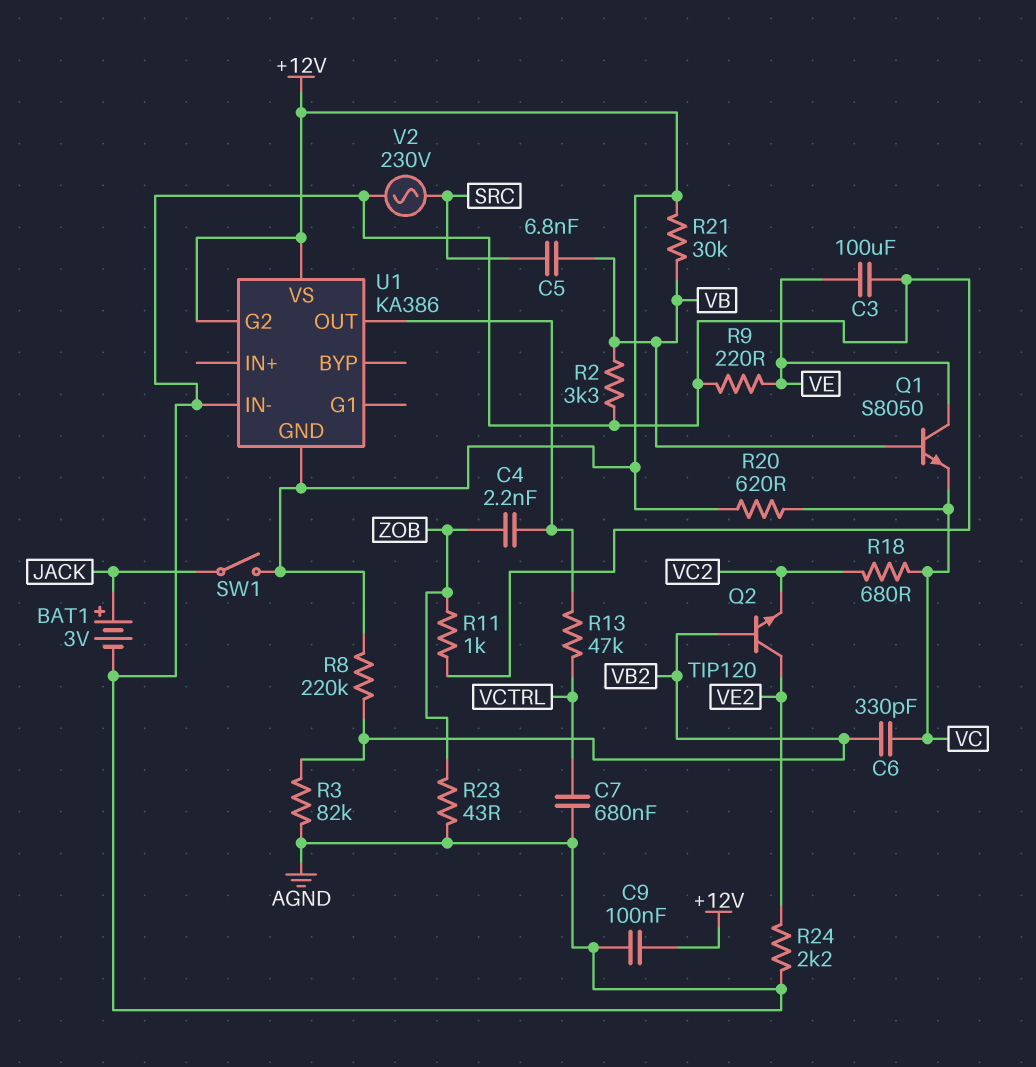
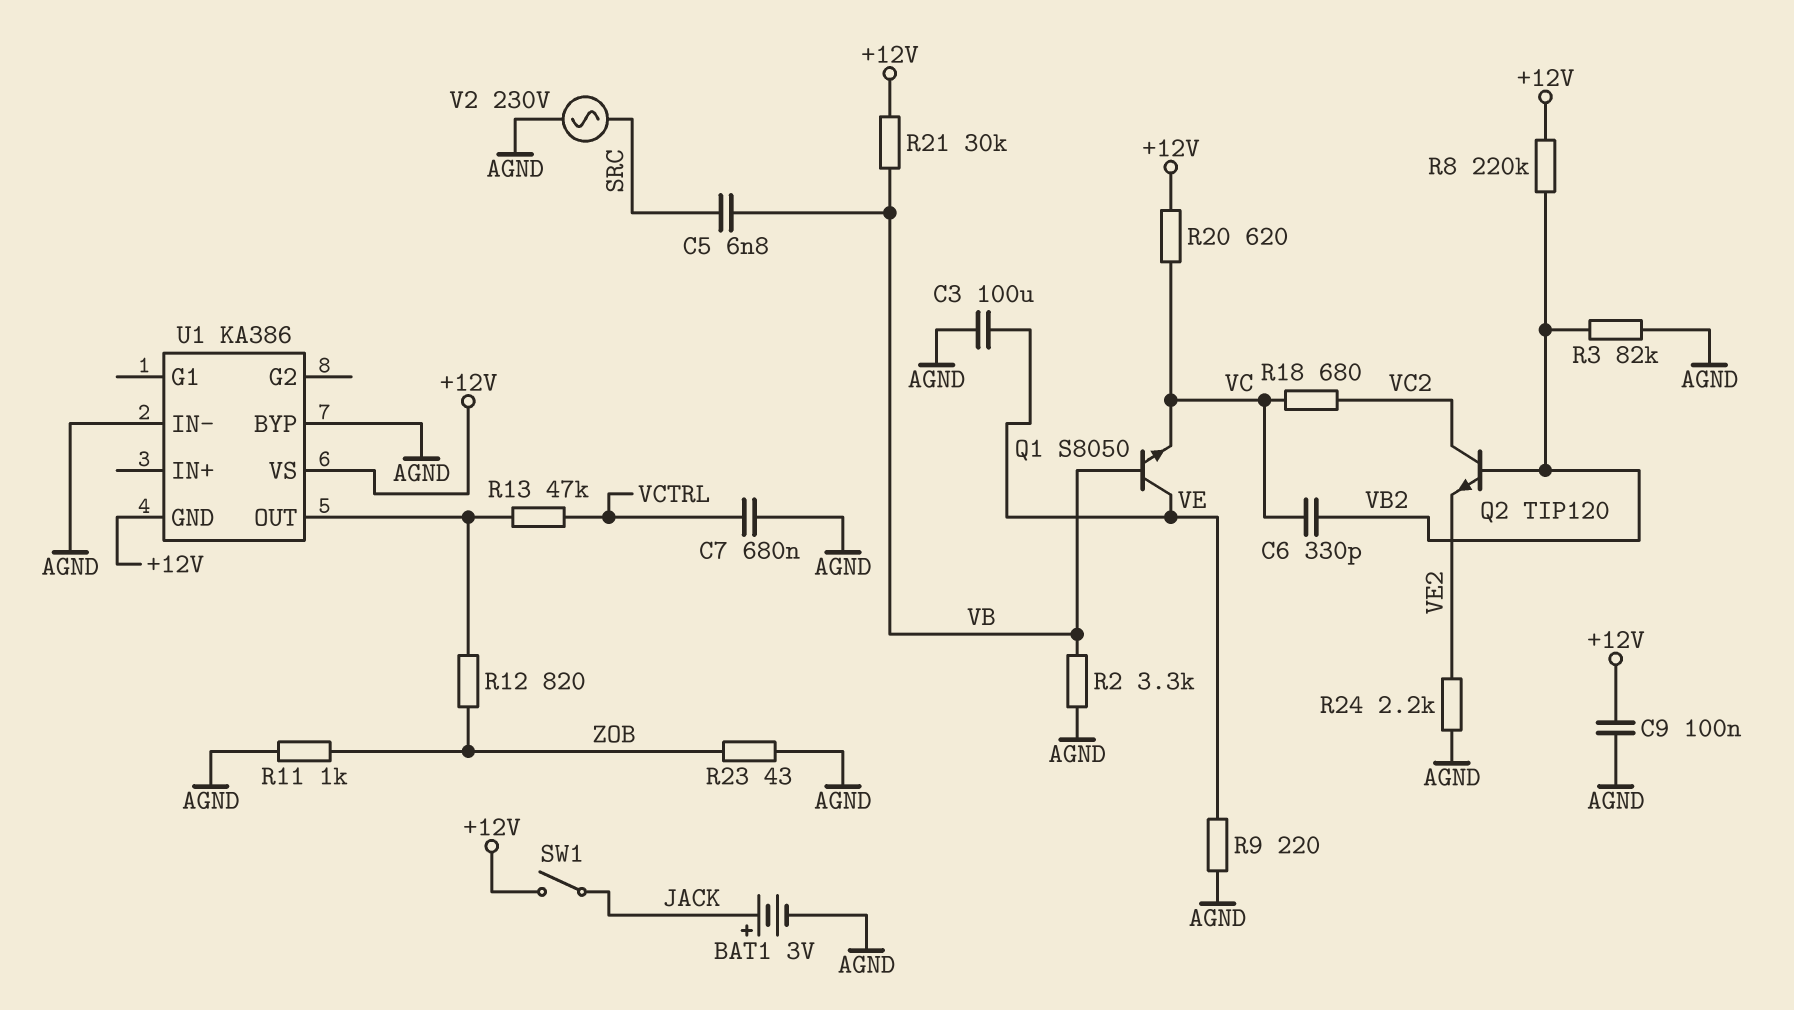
C4: 2.2nF (U1/OUT, ZOB) -> none
Q2: NPN TIP120 (B VB2, C VE2, E VC2) -> NPN TIP120 (B VB2, C VC2, E VE2)
R12: none -> 820 (U1/OUT, ZOB)
U1 pin BYP: none -> AGND
U1 pin G2: +12V -> none

